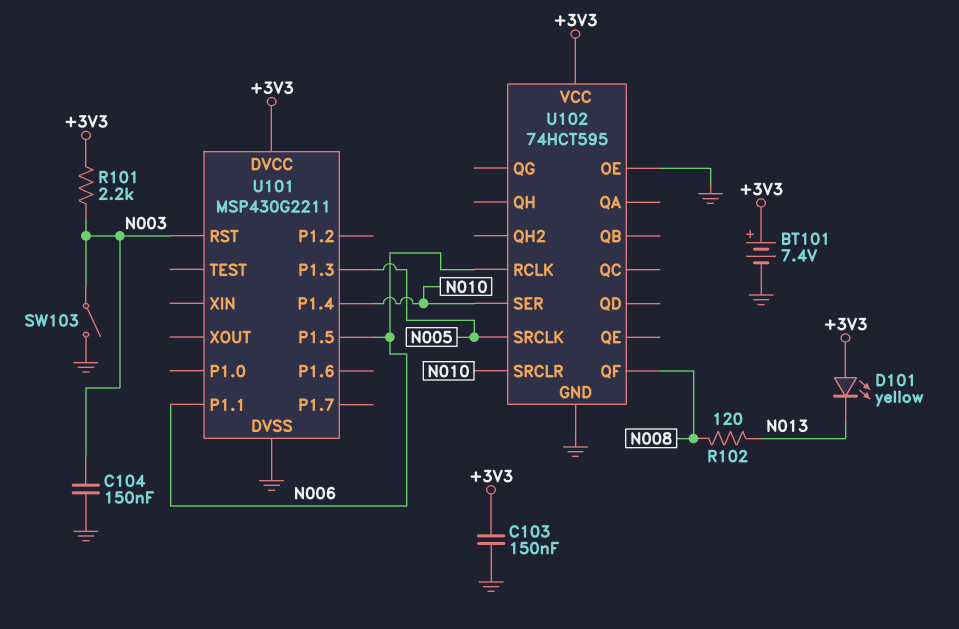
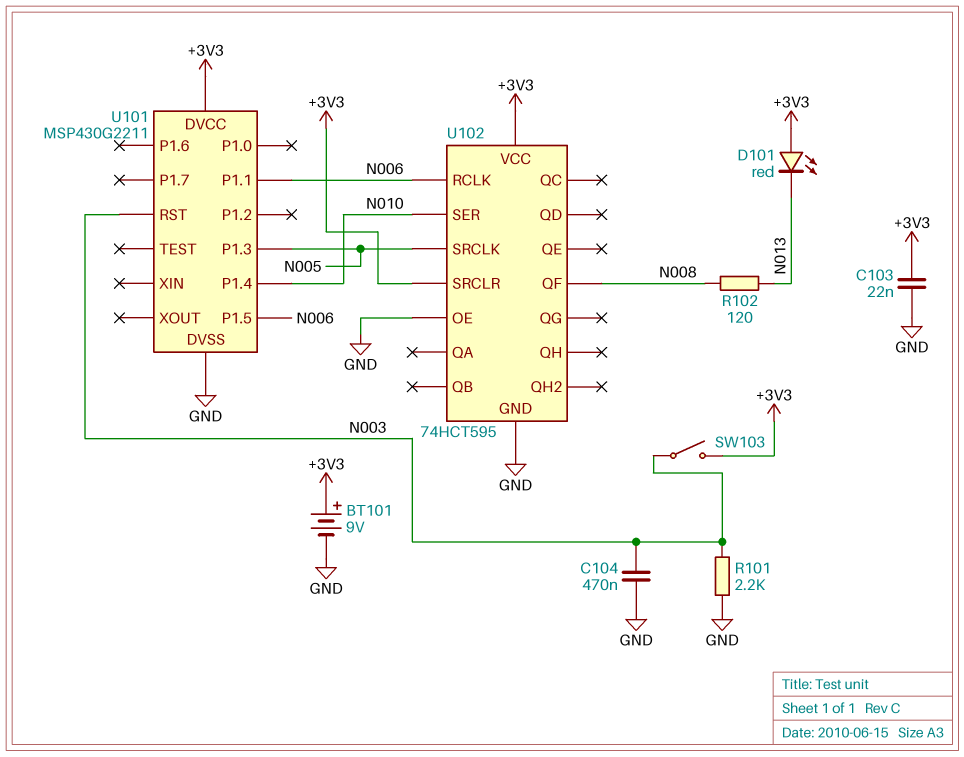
BT101: 7.4V (plus +3V3, minus GND) -> 9V (plus +3V3, minus GND)
C103: 150nF (+3V3, GND) -> 22nF (+3V3, GND)
C104: 150nF (GND, N003) -> 470nF (GND, N003)
D101: LED yellow (A +3V3, K N013) -> LED red (A +3V3, K N013)
R101: 2.2k (+3V3, N003) -> 2.2k (GND, N003)
SW103: switch (GND, N003) -> switch (+3V3, N003)
U102 pin SRCLR: N010 -> +3V3

